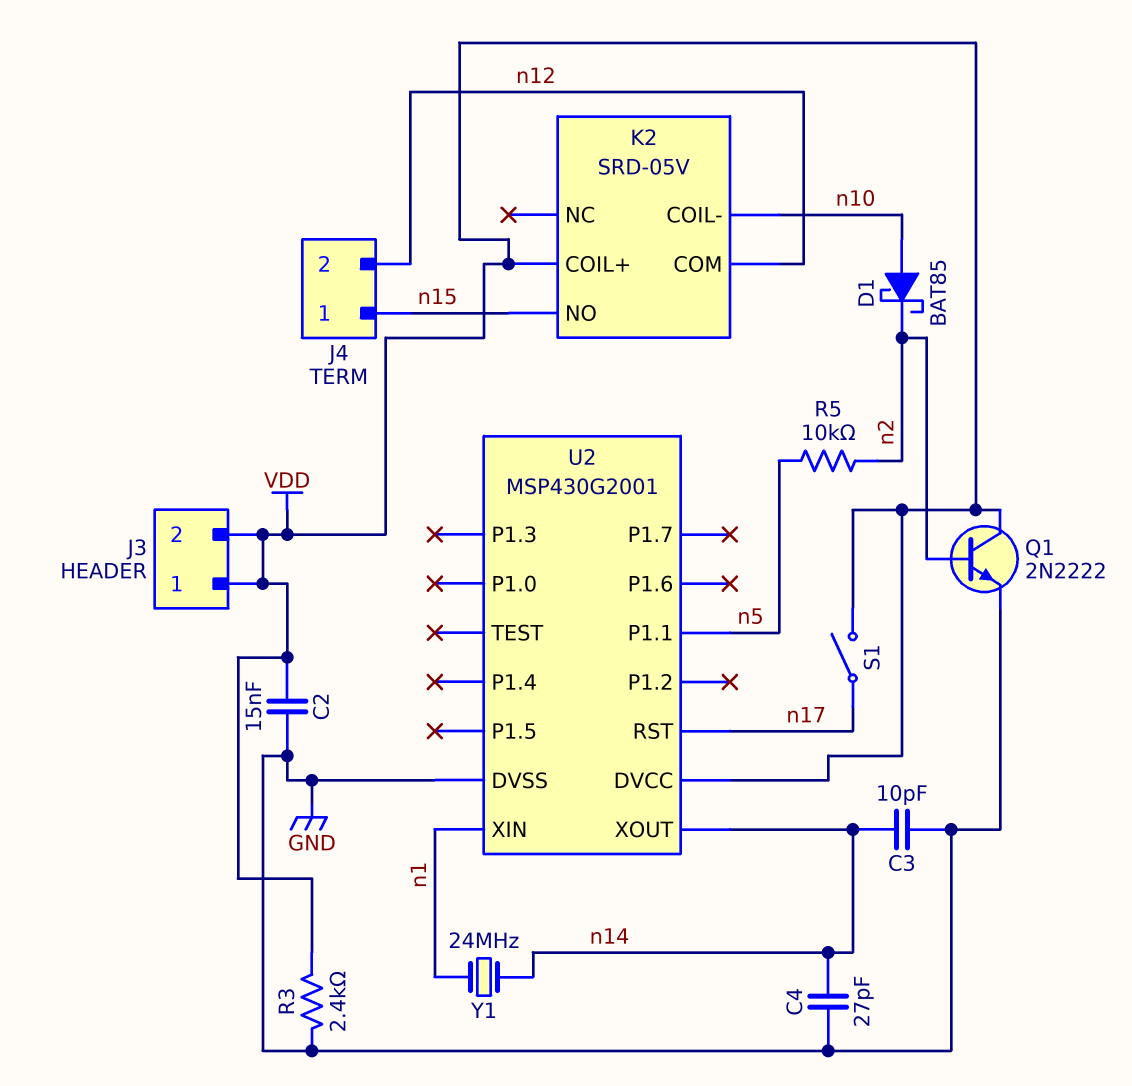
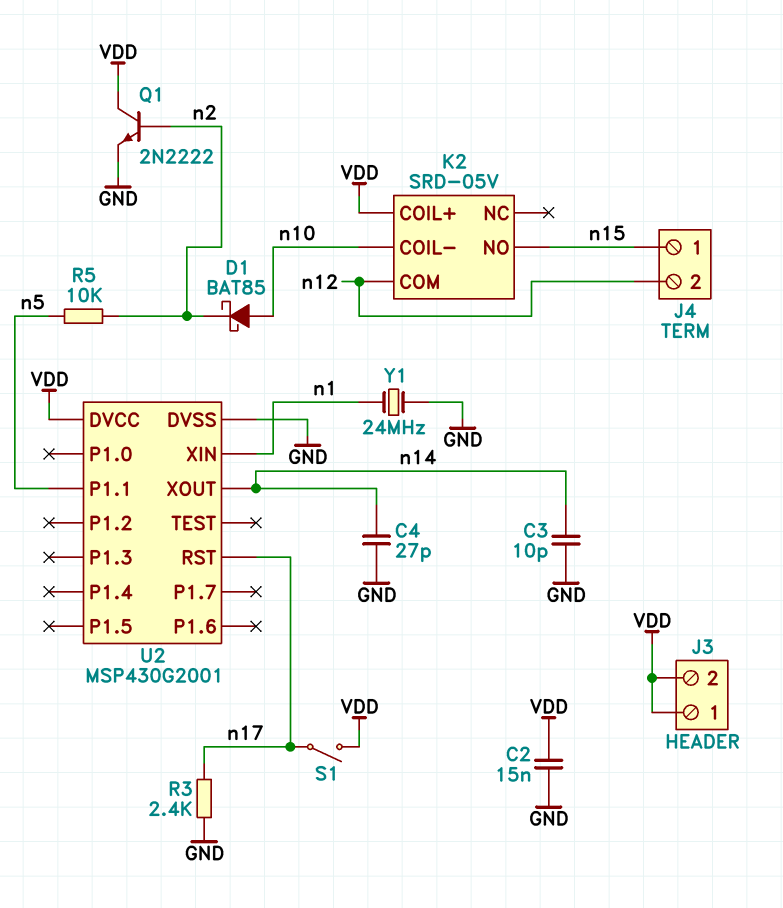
R3: 2.4k (GND, VDD) -> 2.4k (GND, n17)
Y1: 24MHz (n1, n14) -> 24MHz (GND, n1)

